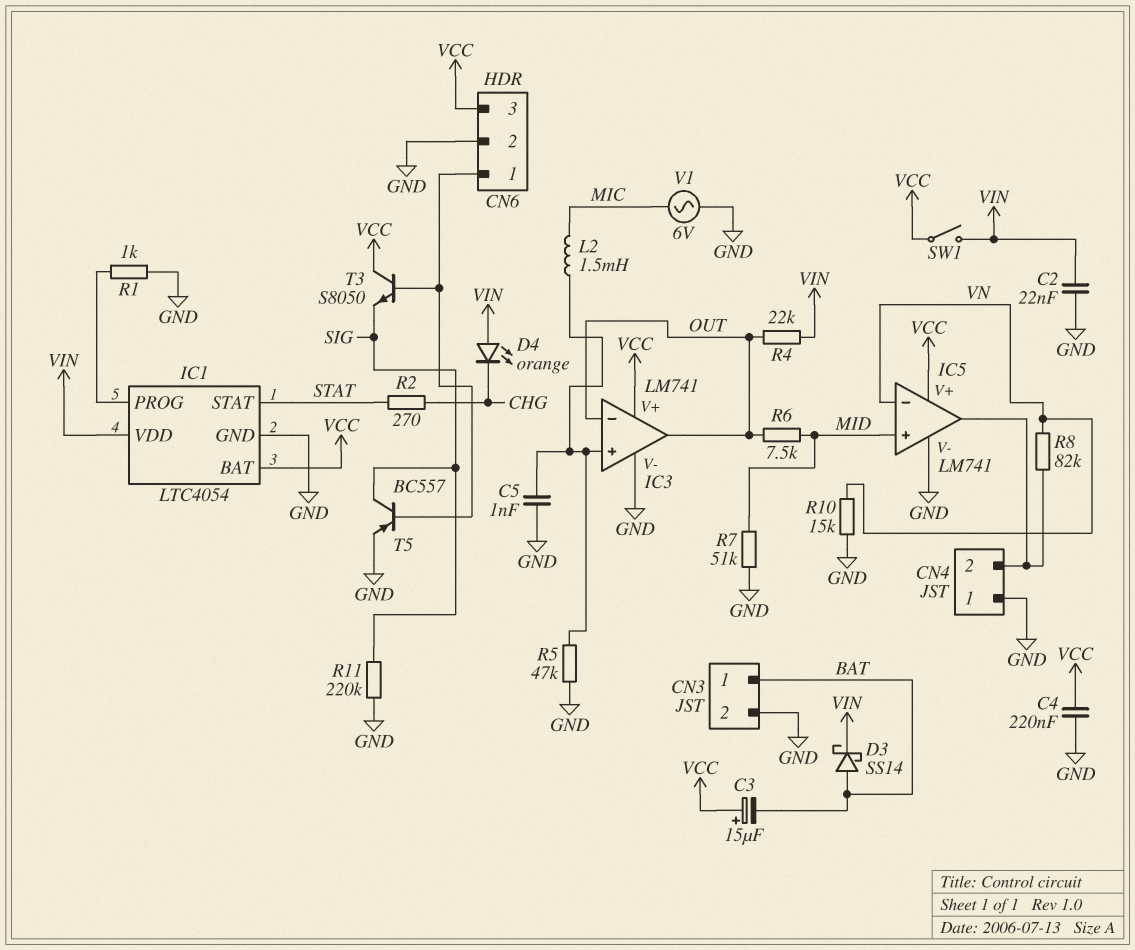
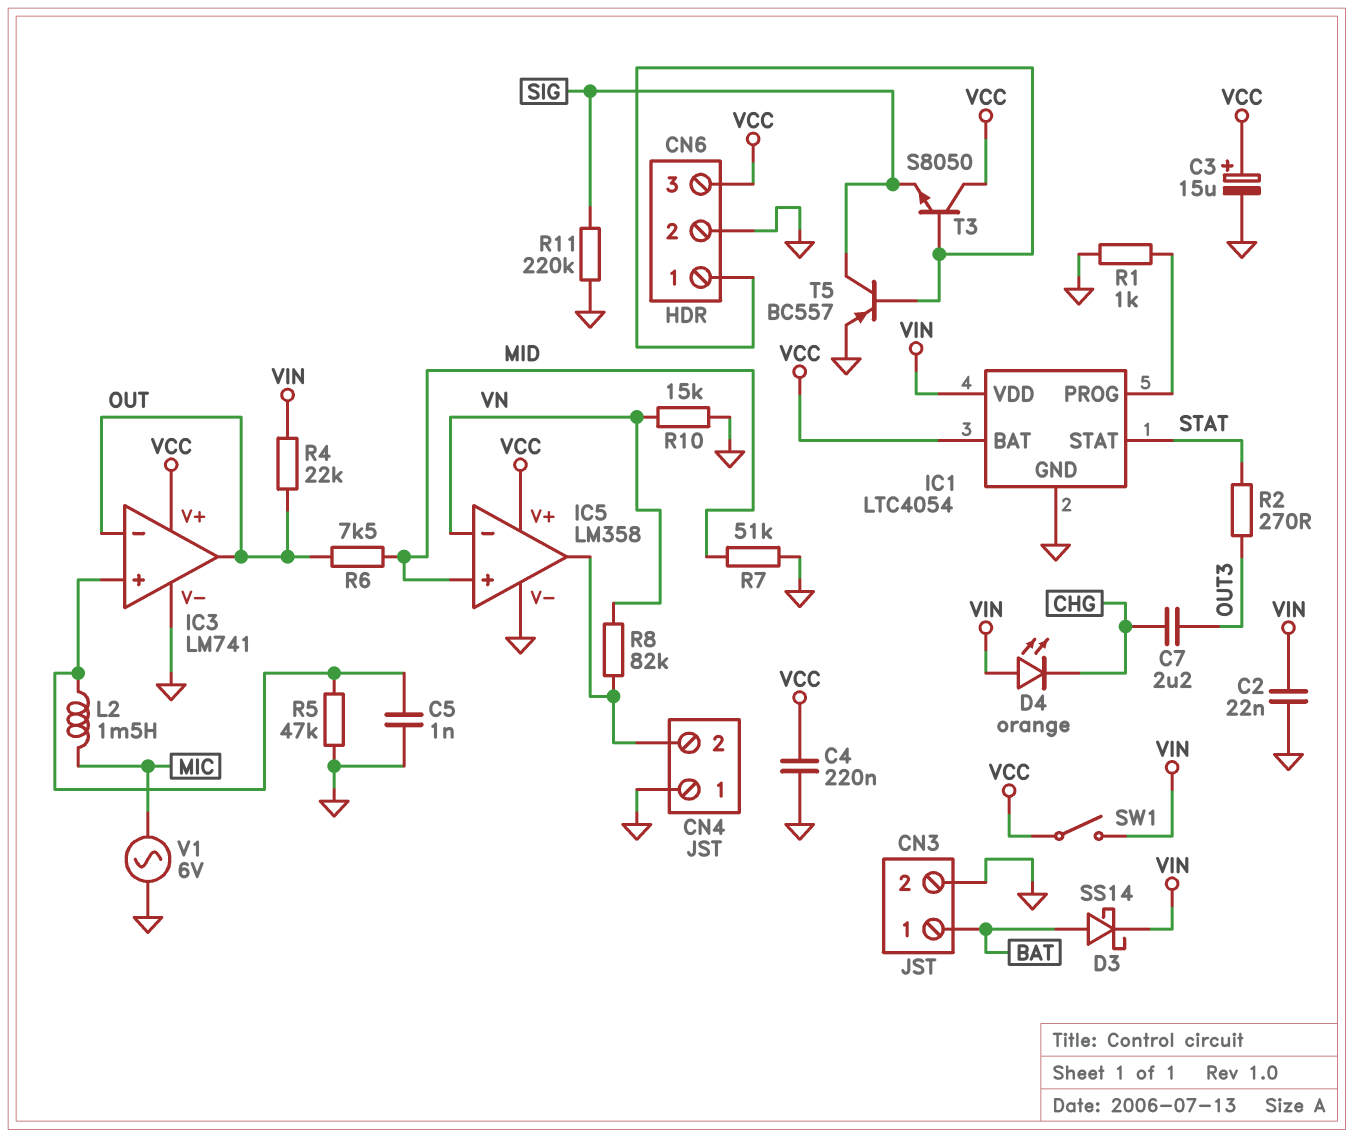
C3: 15uF (plus VCC, minus BAT) -> 15uF (plus VCC, minus GND)
C7: none -> 2.2uF (CHG, OUT3)
IC5: LM741 -> LM358
R2: 270 (CHG, STAT) -> 270 (OUT3, STAT)

